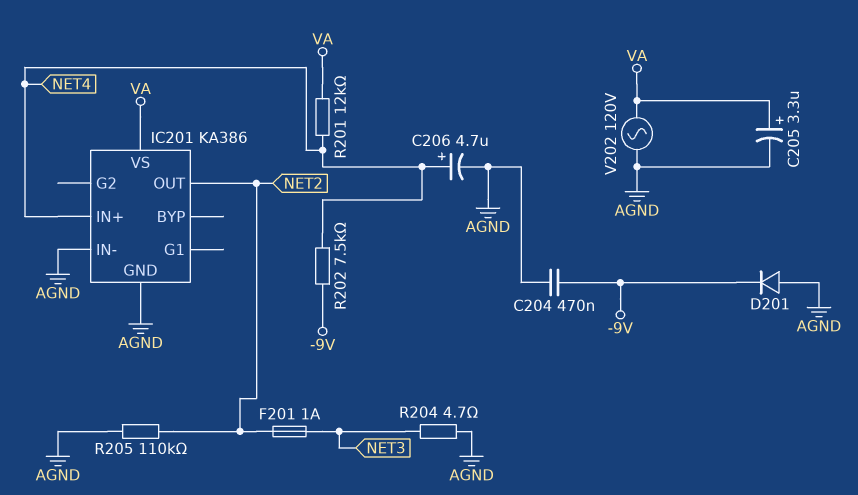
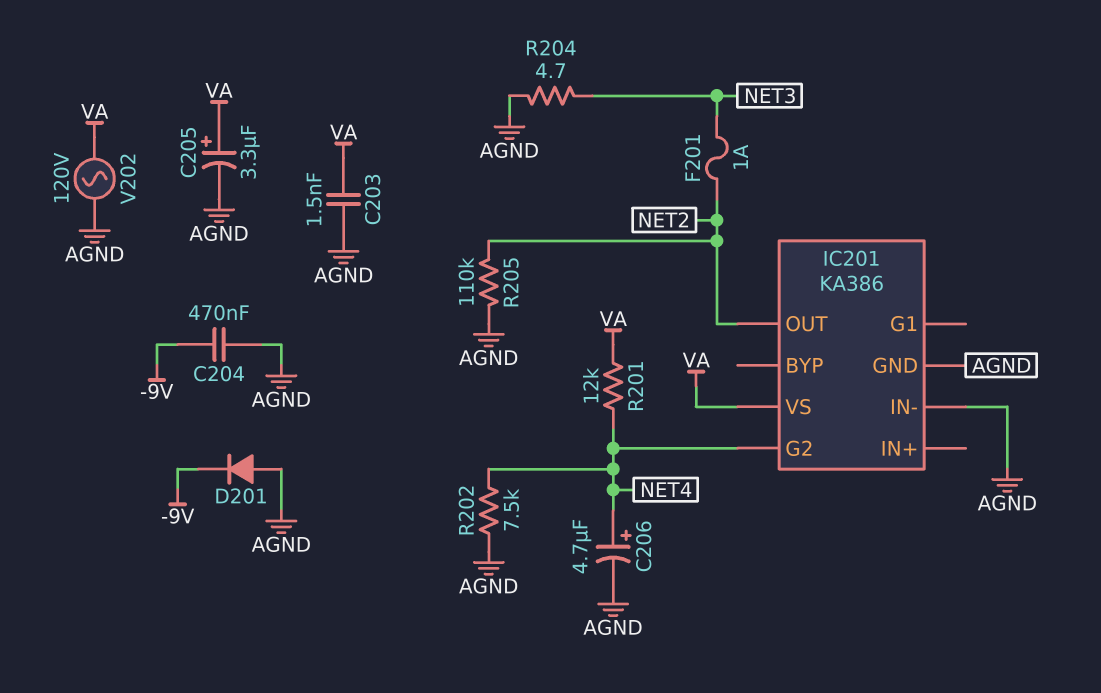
C203: none -> 1.5nF (AGND, VA)
IC201 pin G2: none -> NET4
IC201 pin IN+: NET4 -> none
R202: 7.5k (-9V, NET4) -> 7.5k (AGND, NET4)

